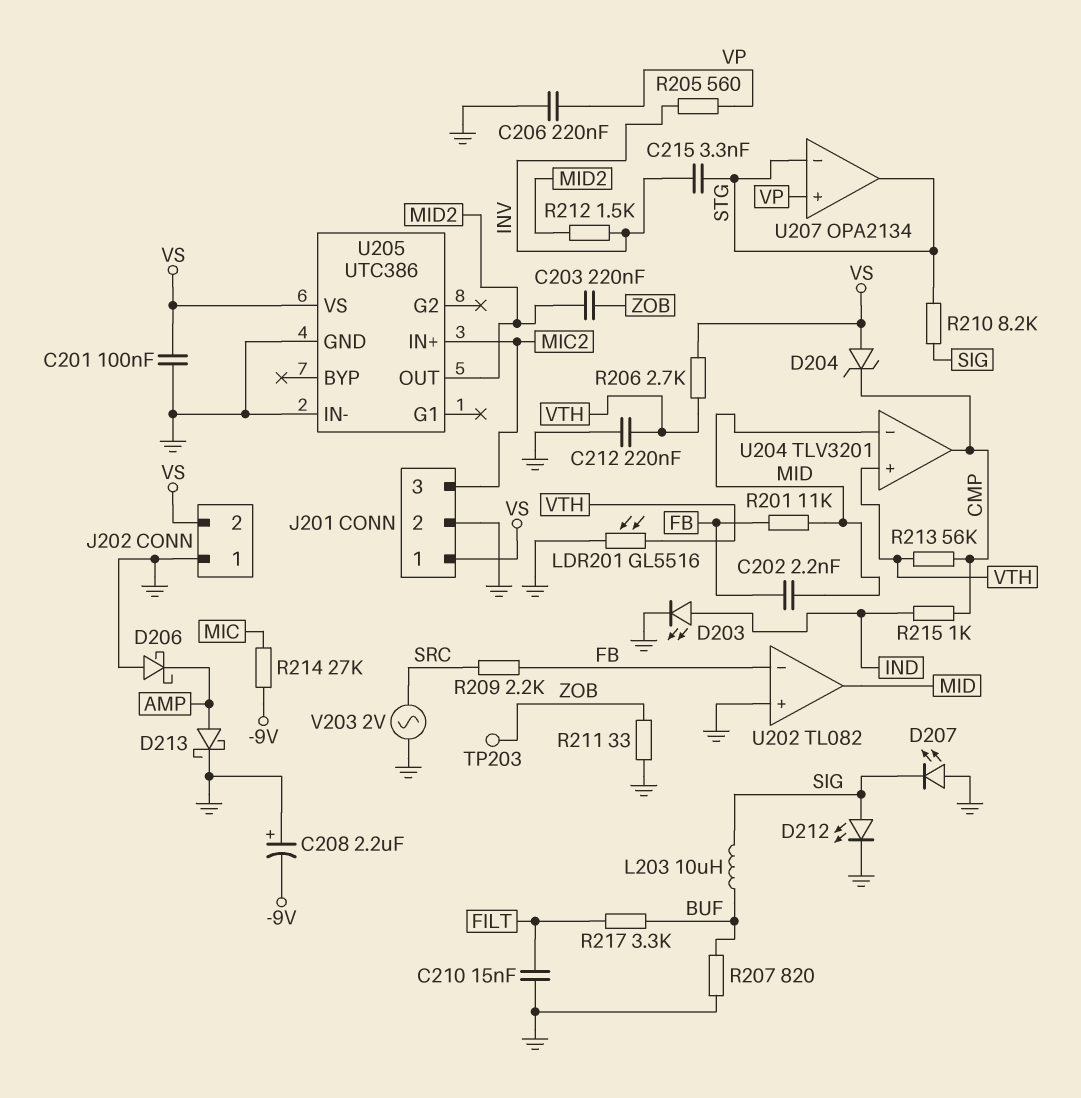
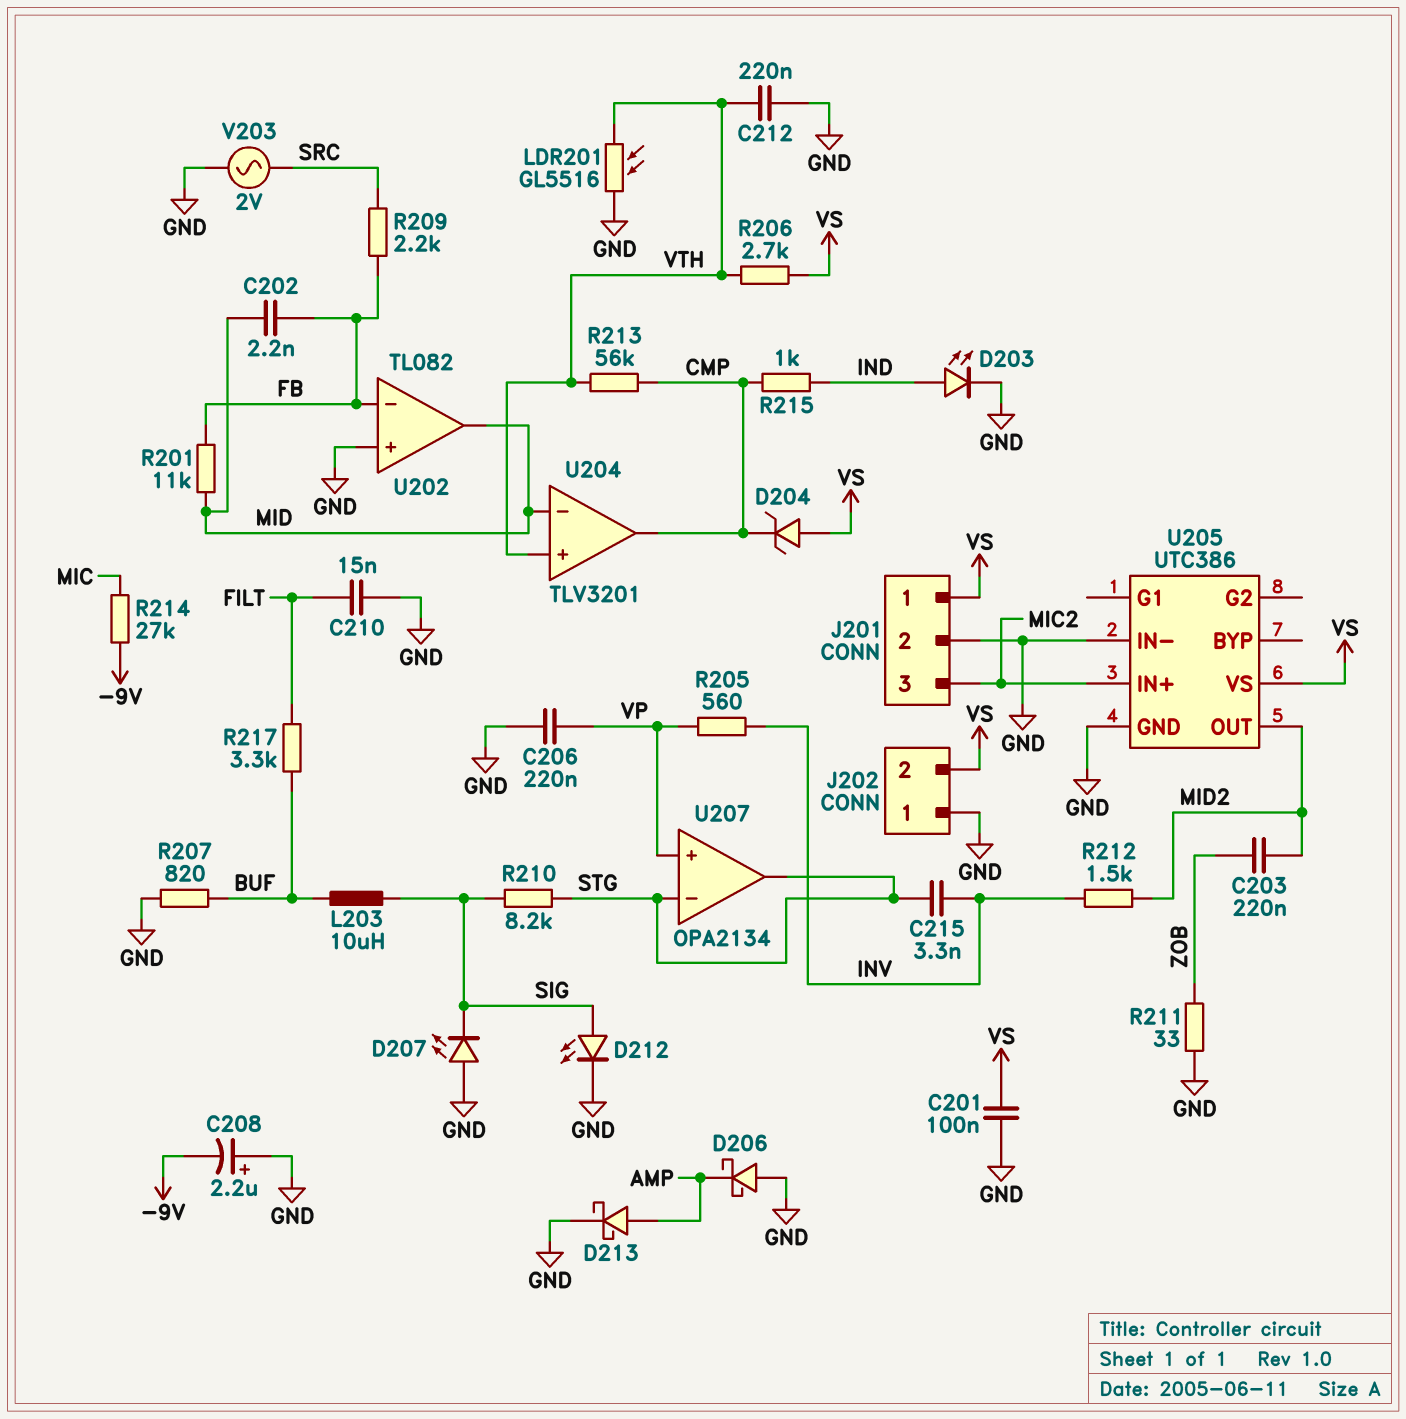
TP203: test point (ZOB) -> none

